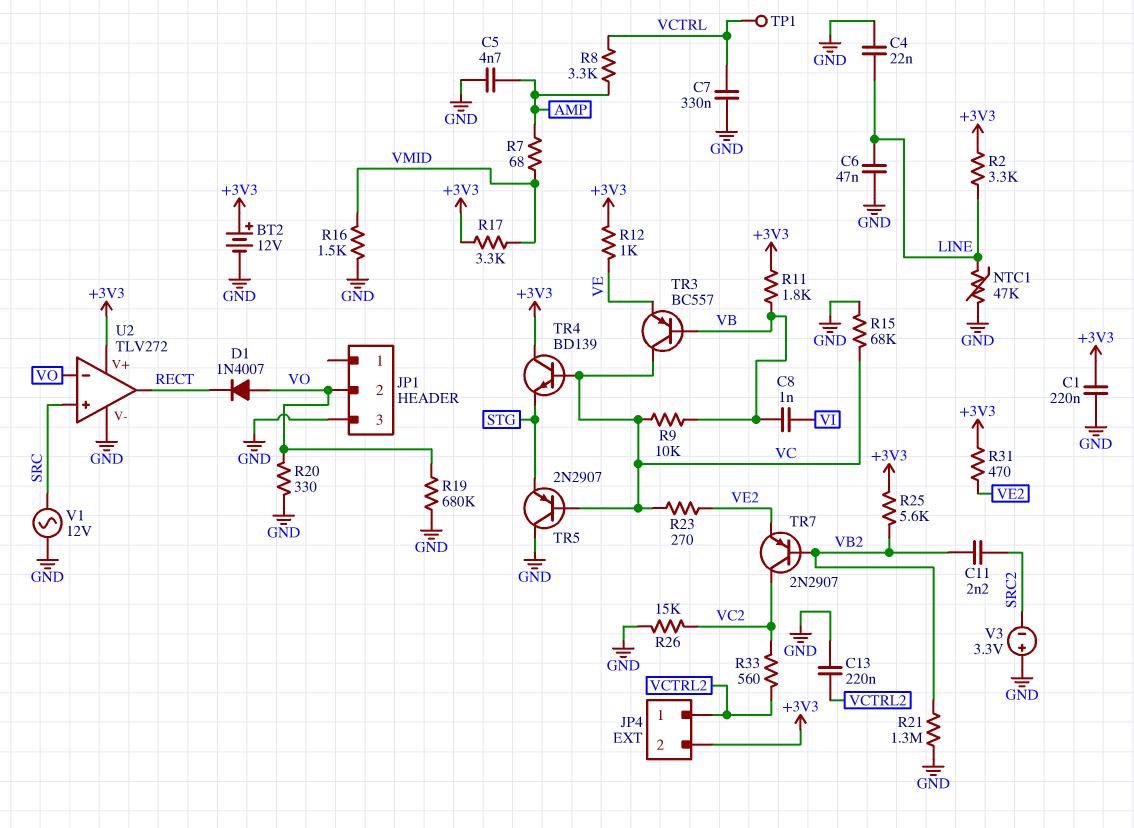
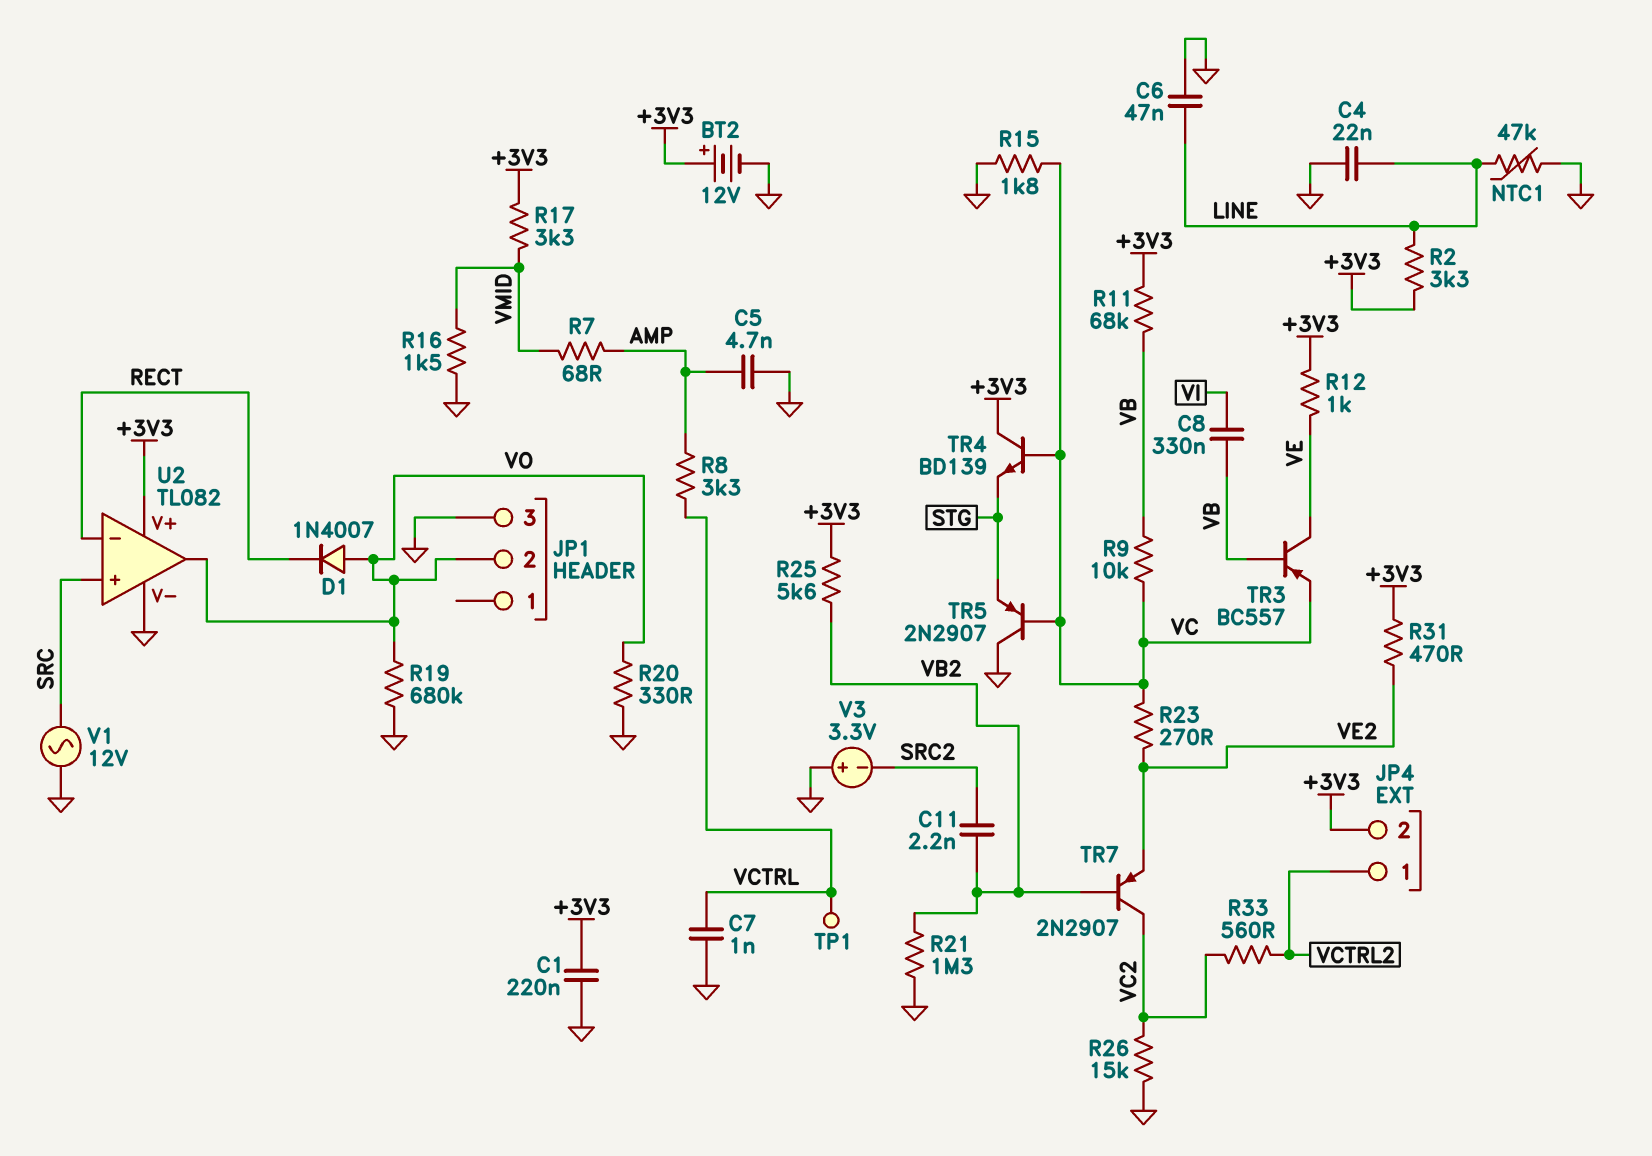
C7: 330nF (GND, VCTRL) -> 1nF (GND, VCTRL)
C8: 1nF (VB, VI) -> 330nF (VB, VI)
C13: 220nF (GND, VCTRL2) -> none
R11: 1.8k (+3V3, VB) -> 68k (+3V3, VB)
R15: 68k (GND, VC) -> 1.8k (GND, VC)
TR3: PNP BC557 (B VB, C VC, E VE) -> PNP BC557 (B VB, C VE, E VC)
U2: TLV272 -> TL082
U2 pin in-: VO -> RECT
U2 pin out: RECT -> VO

